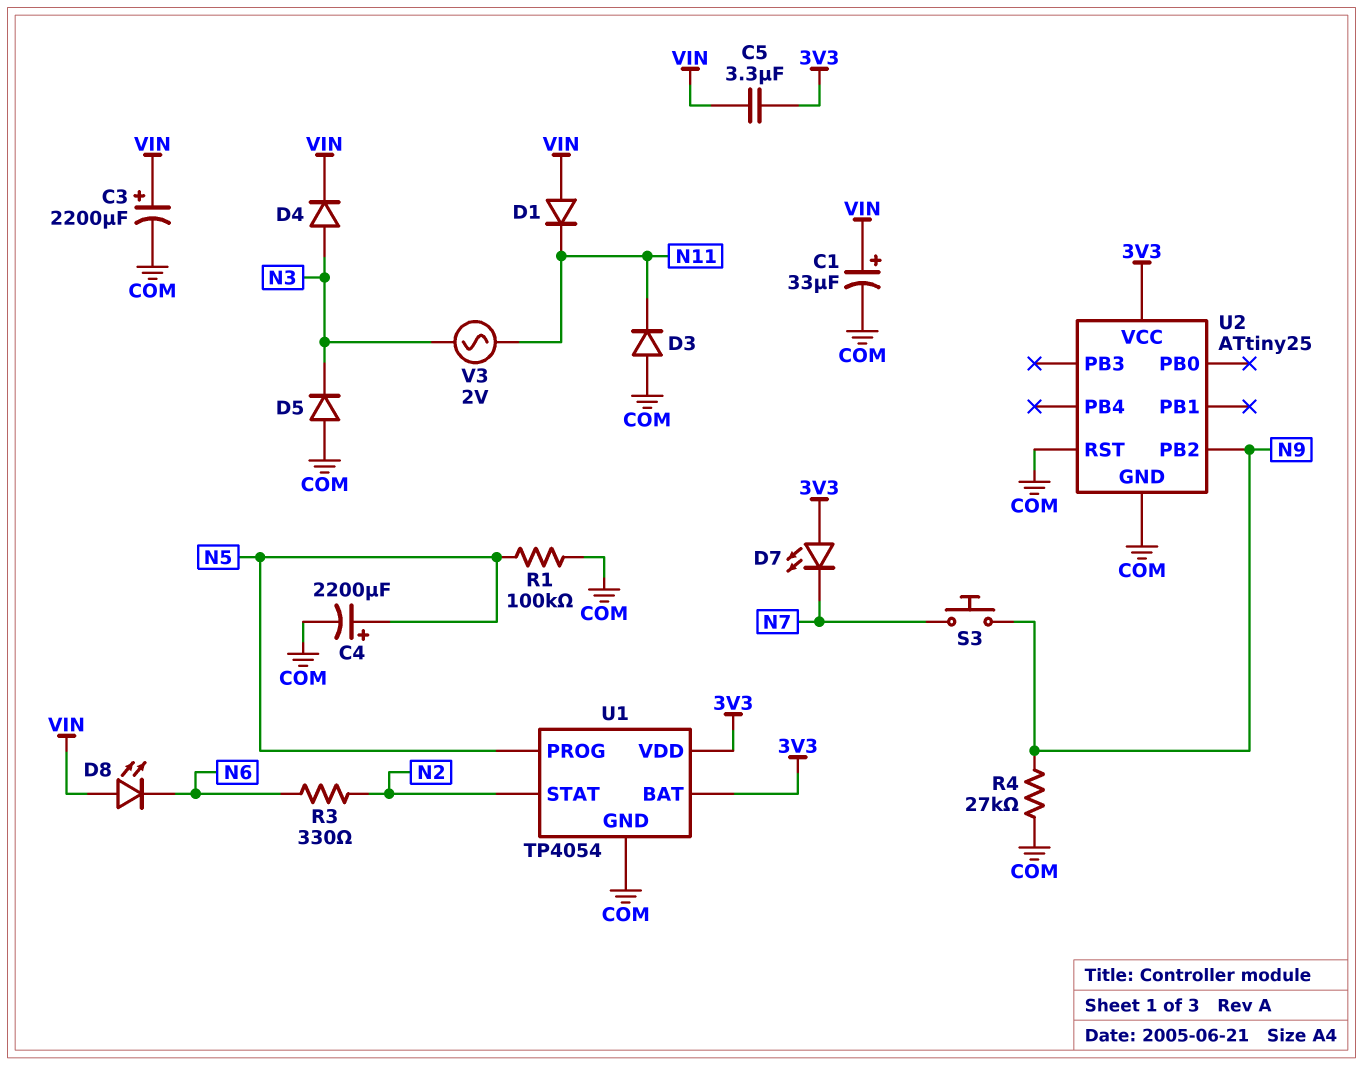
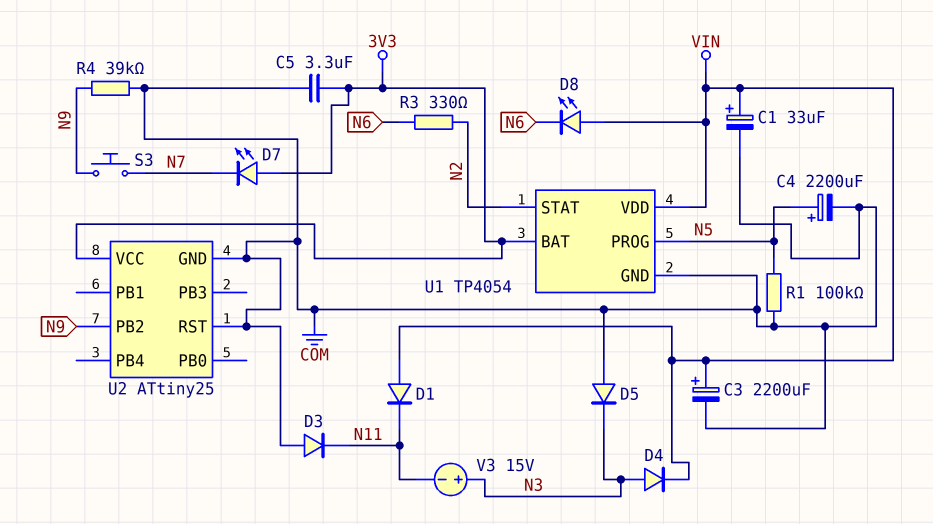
C5: 3.3uF (3V3, VIN) -> 3.3uF (3V3, COM)
R4: 27k (COM, N9) -> 39k (COM, N9)
U1 pin VDD: 3V3 -> VIN
V3: AC 2V (N3, N11) -> 15V (plus N3, minus N11)

